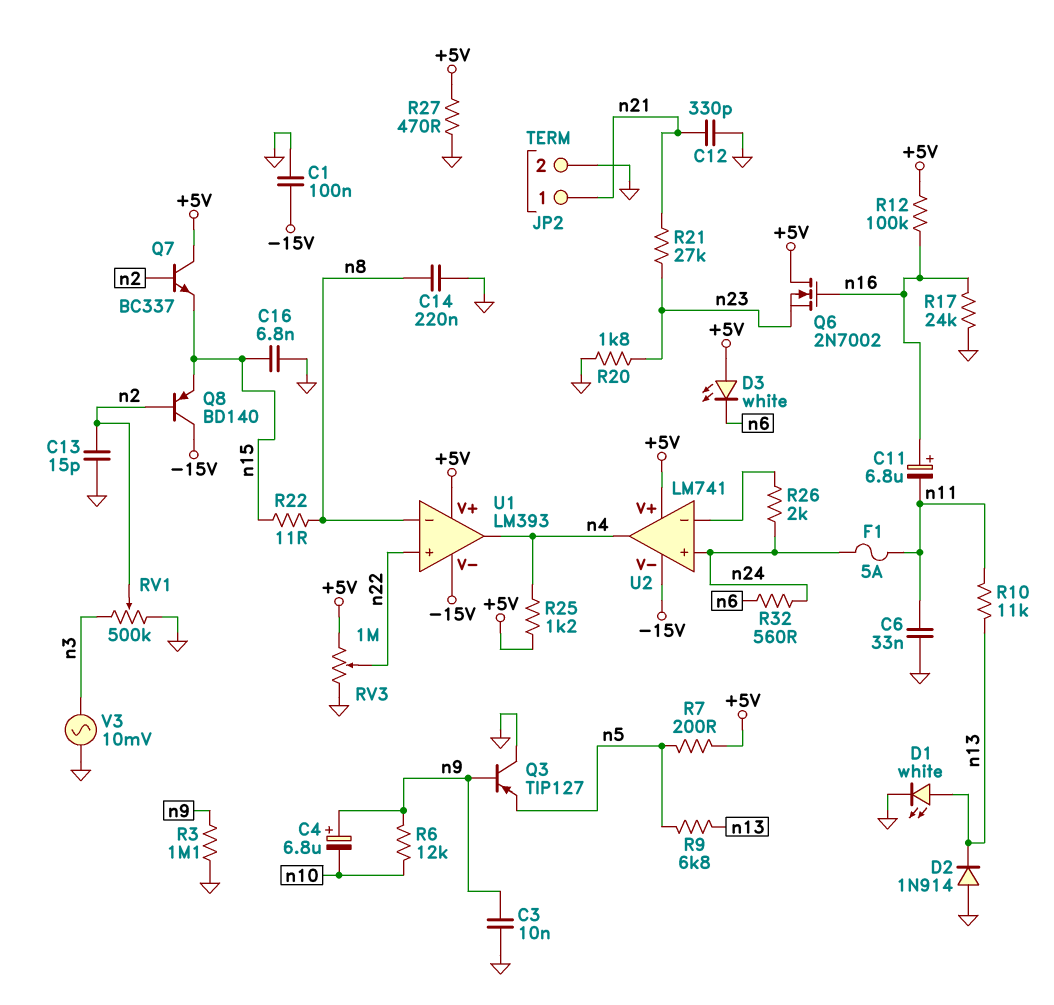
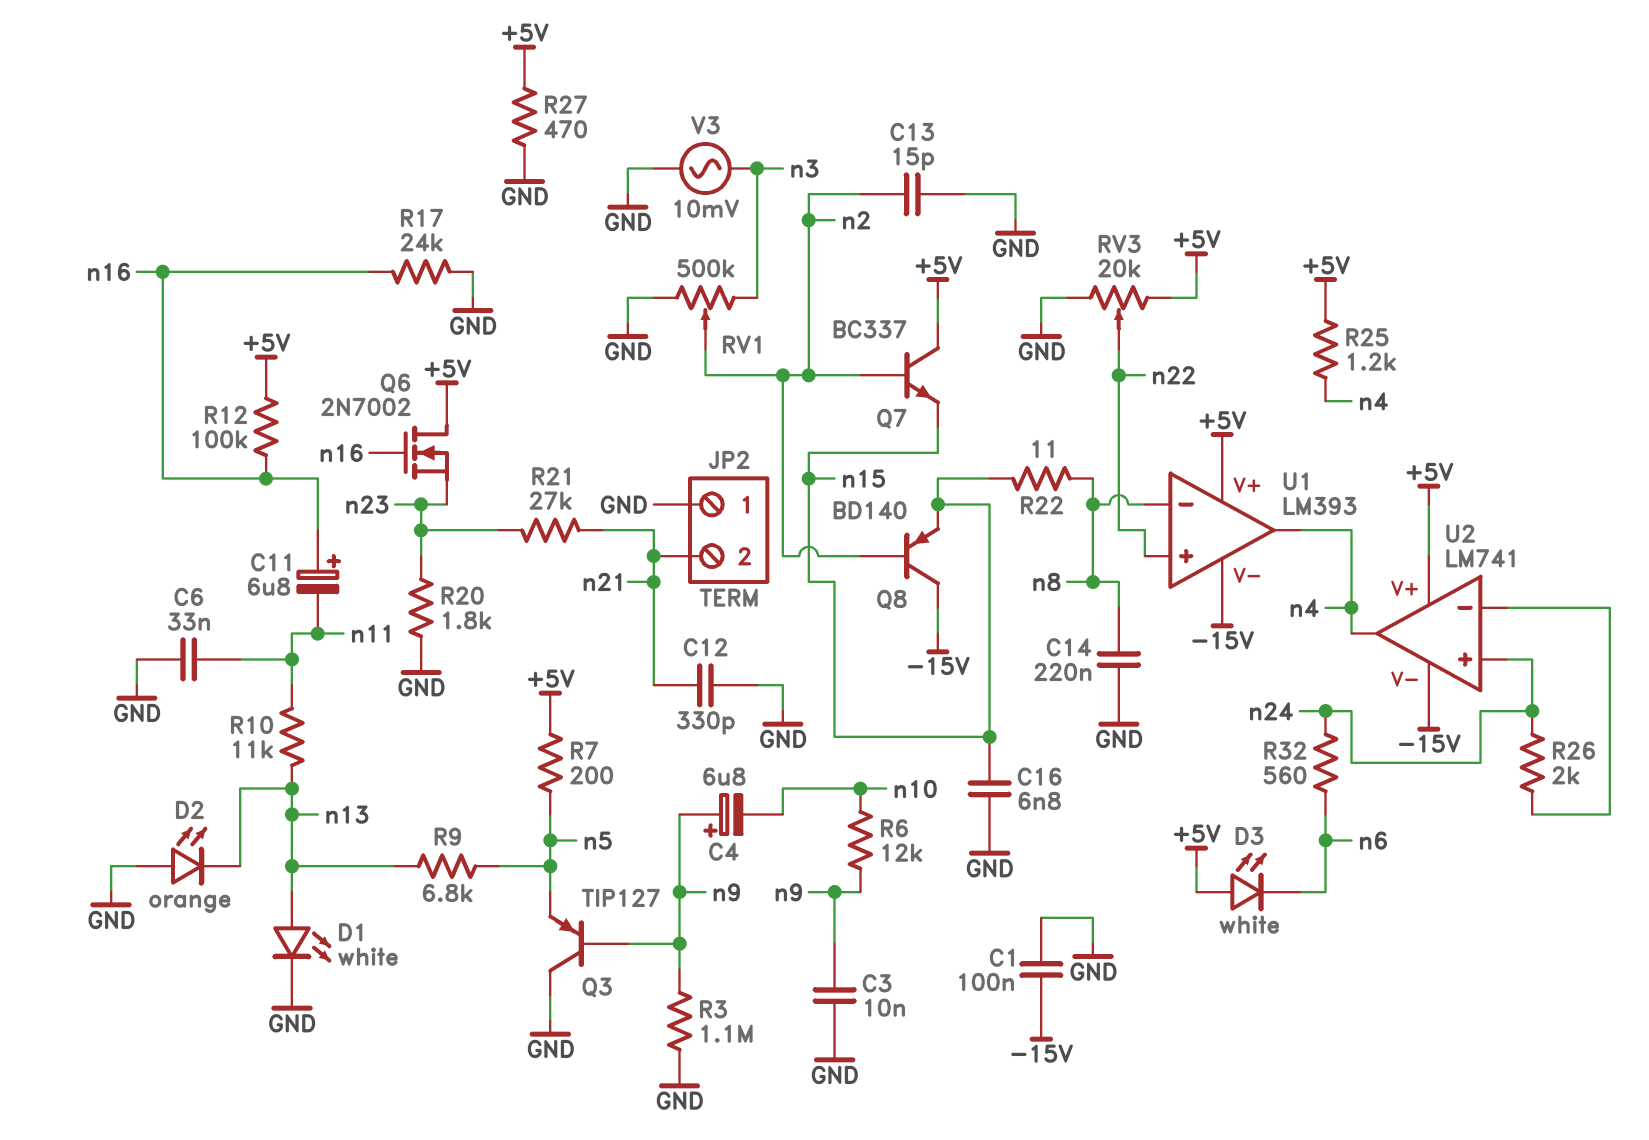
D2: diode 1N914 (A GND, K n13) -> LED orange (A GND, K n13)
F1: 5A (n11, n24) -> none
JP2 pin 1: n21 -> GND
JP2 pin 2: GND -> n21
RV3: 1M (+5V, GND, wiper n22) -> 20k (+5V, GND, wiper n22)

